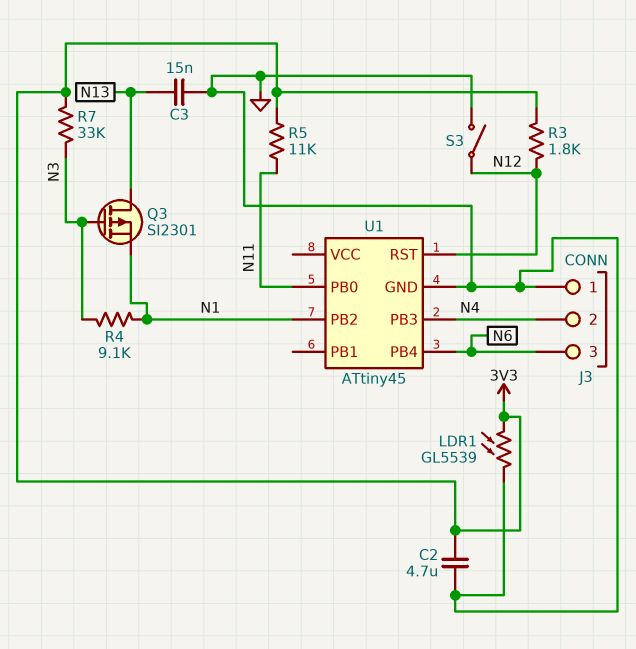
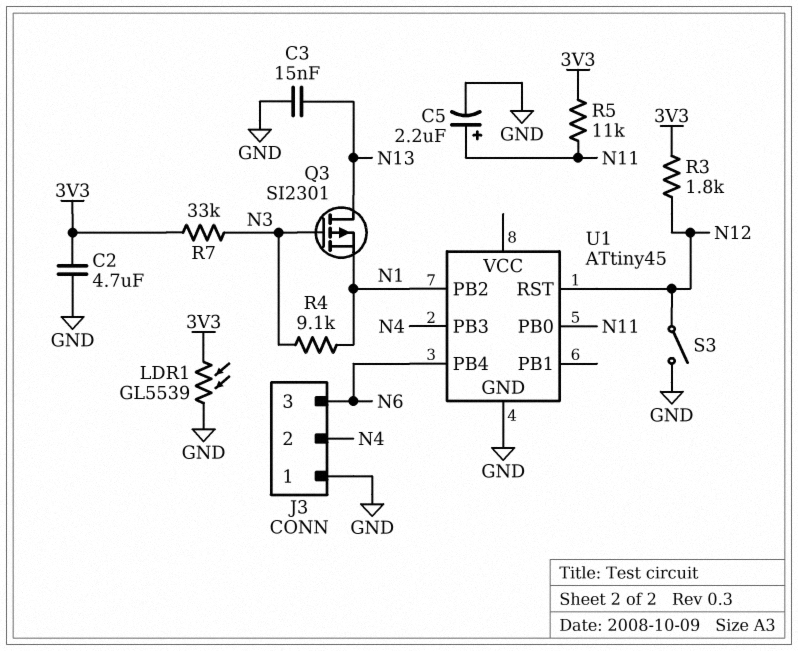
C5: none -> 2.2uF (plus N11, minus GND)

